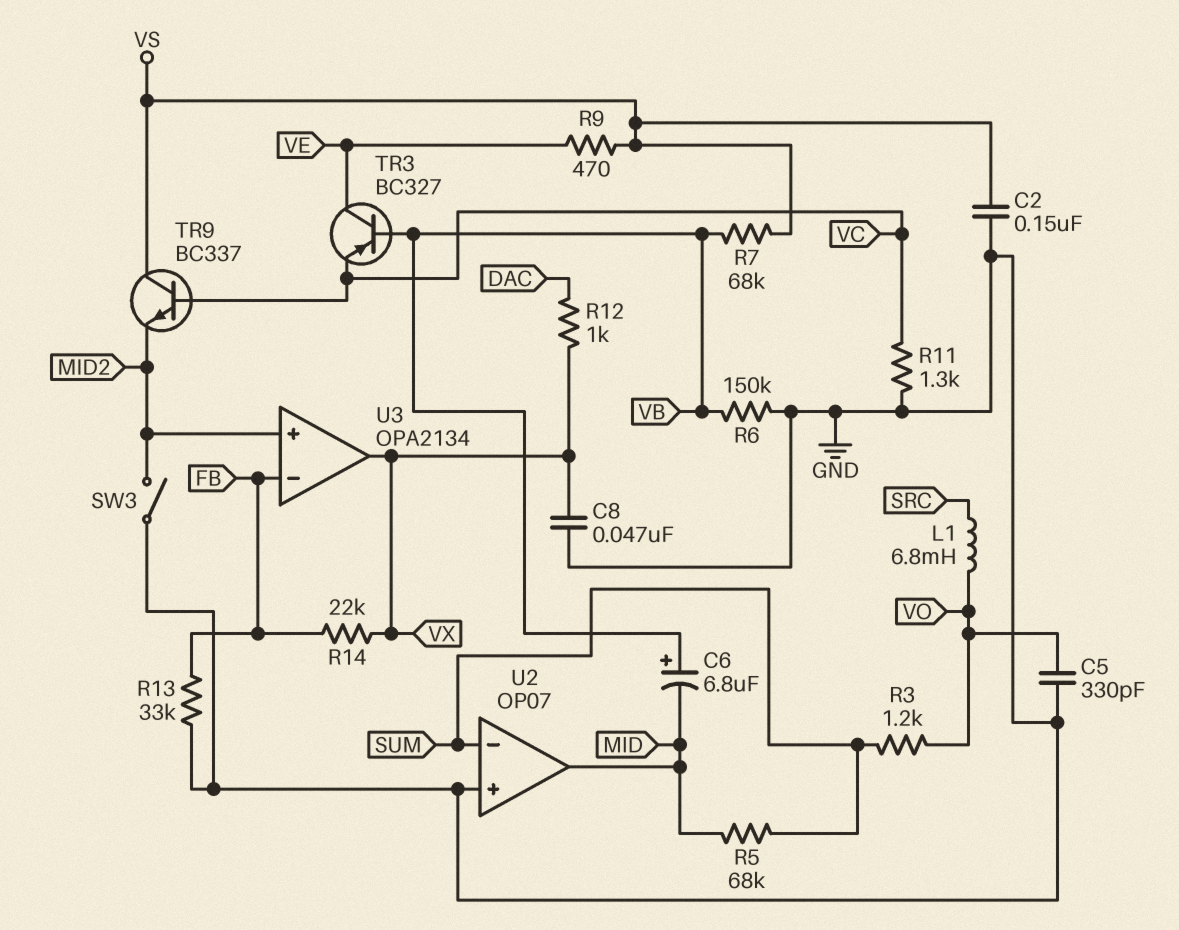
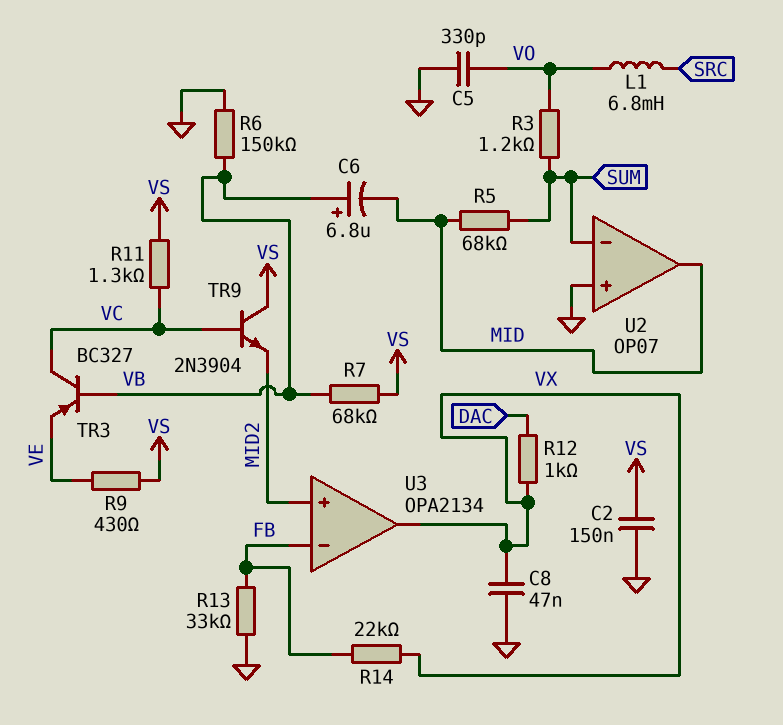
R9: 470 (VE, VS) -> 430 (VE, VS)
R11: 1.3k (GND, VC) -> 1.3k (VC, VS)
SW3: switch (GND, MID2) -> none
TR3: PNP BC327 (B VB, C VE, E VC) -> PNP BC327 (B VB, C VC, E VE)
TR9: NPN BC337 (B VC, C VS, E MID2) -> NPN 2N3904 (B VC, C VS, E MID2)

